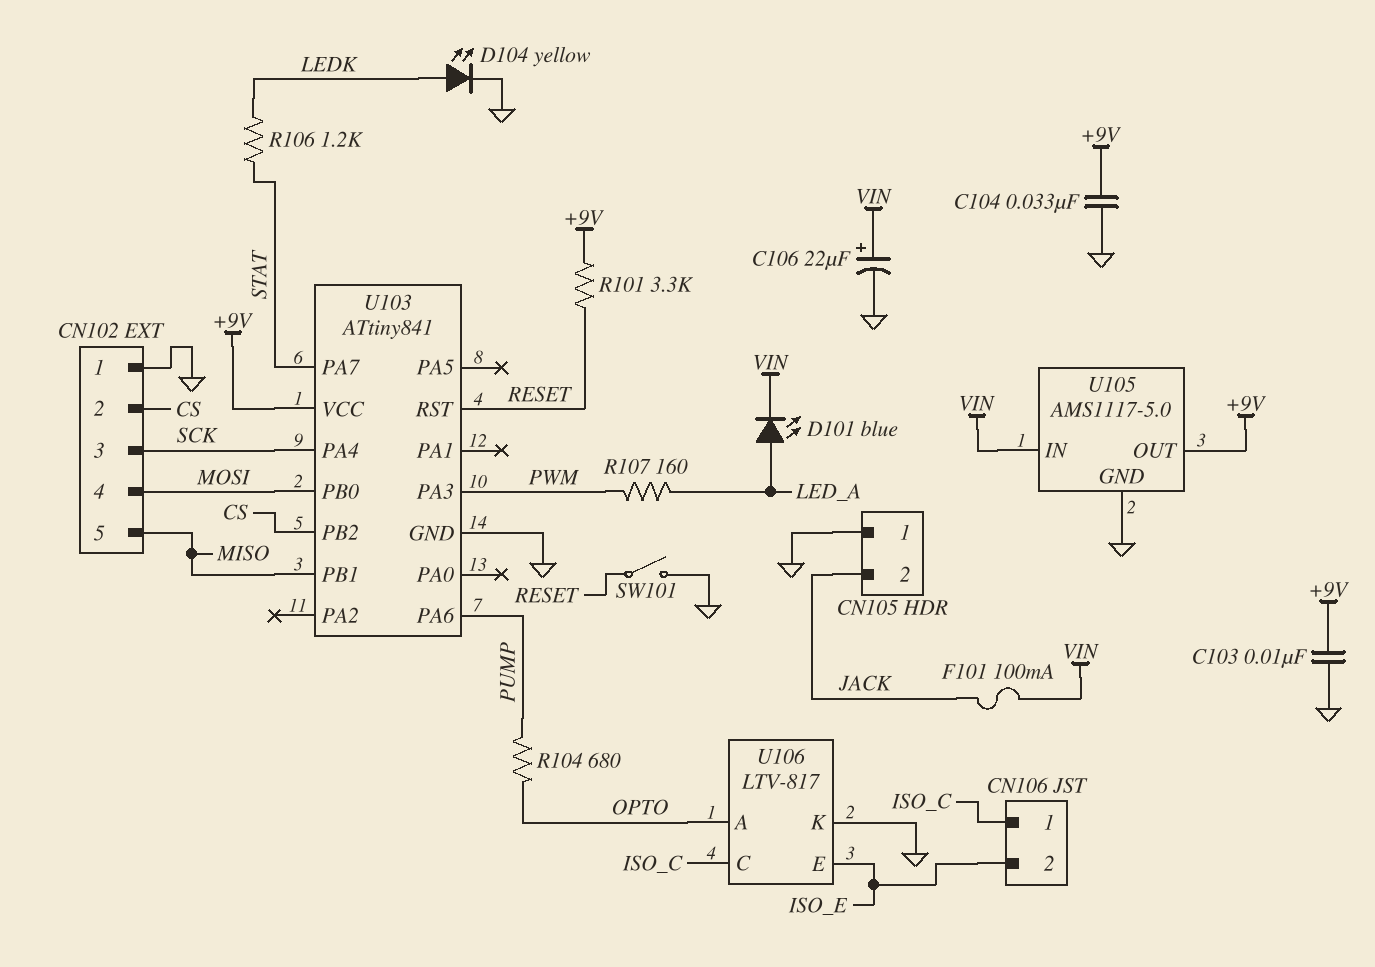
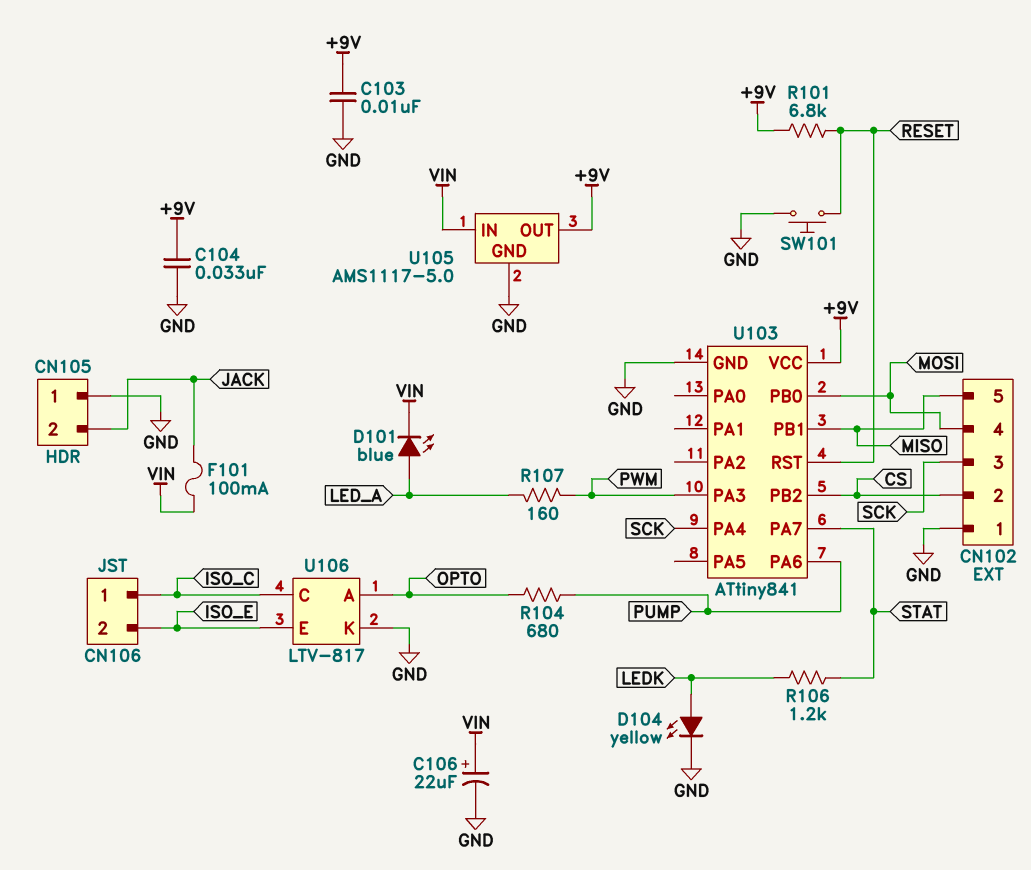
R101: 3.3k (+9V, RESET) -> 6.8k (+9V, RESET)
SW101: switch (GND, RESET) -> button (GND, RESET)

